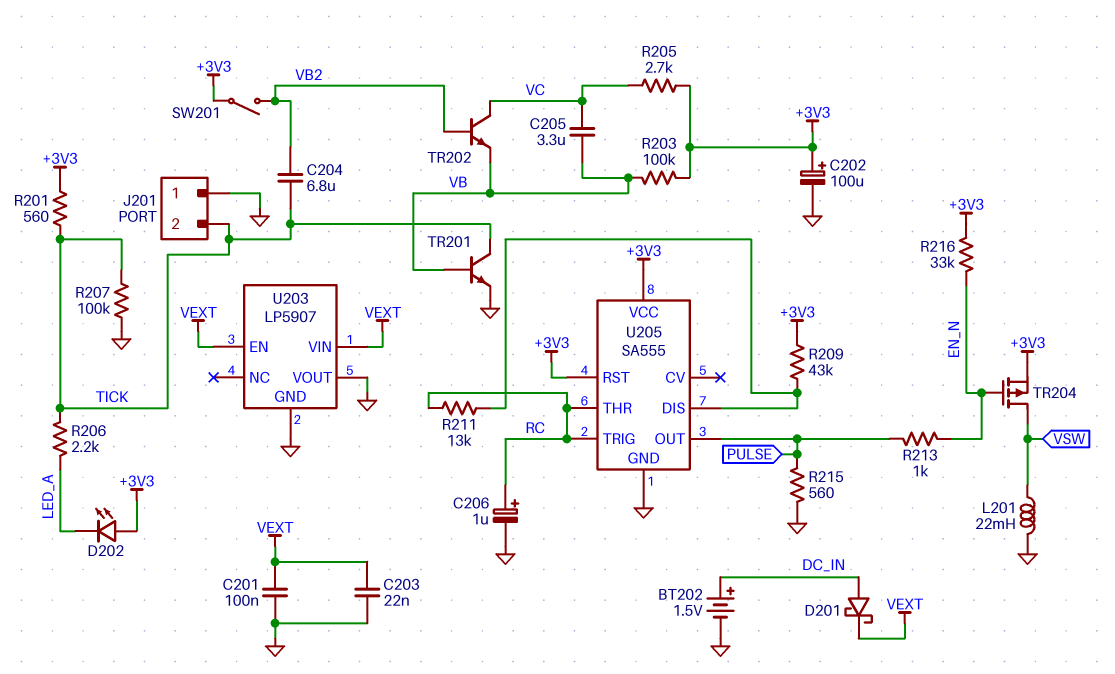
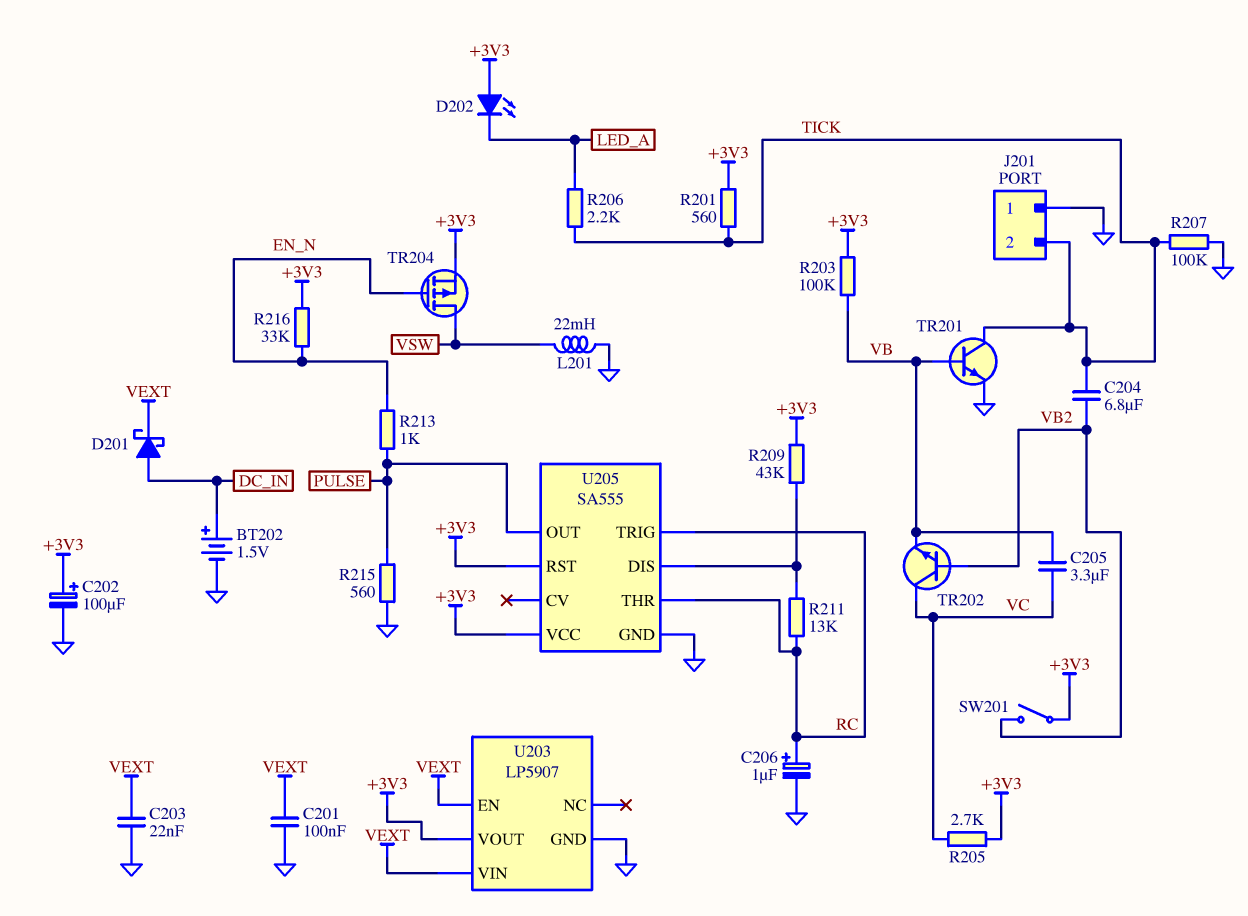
U203 pin VOUT: GND -> +3V3

